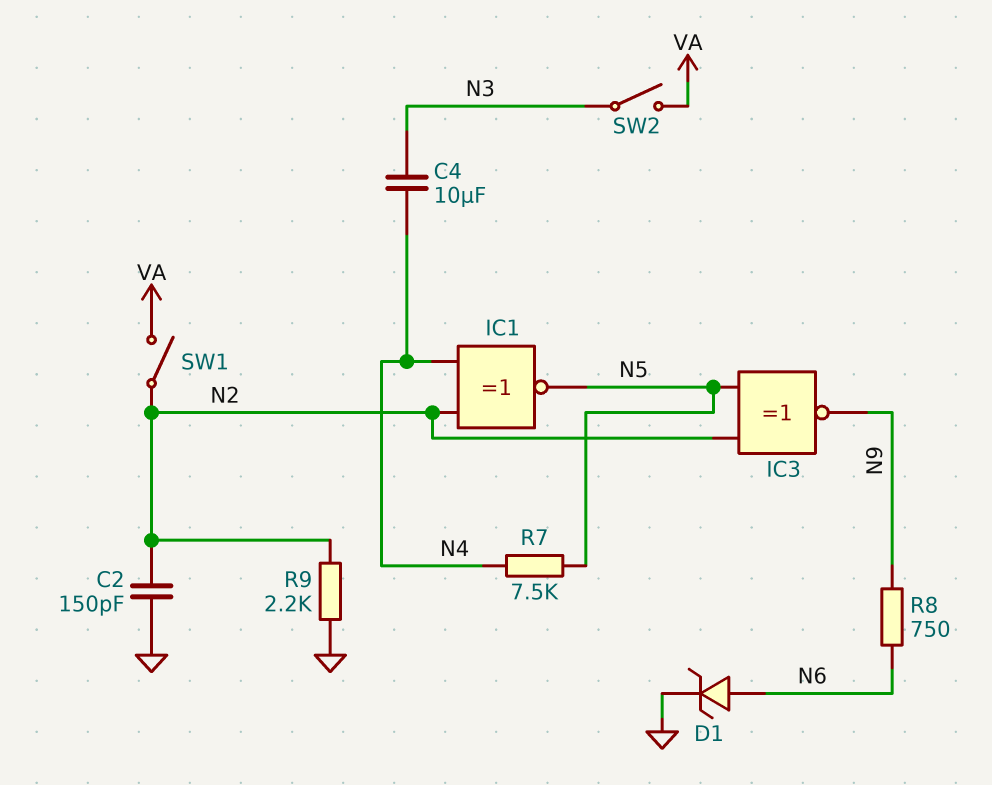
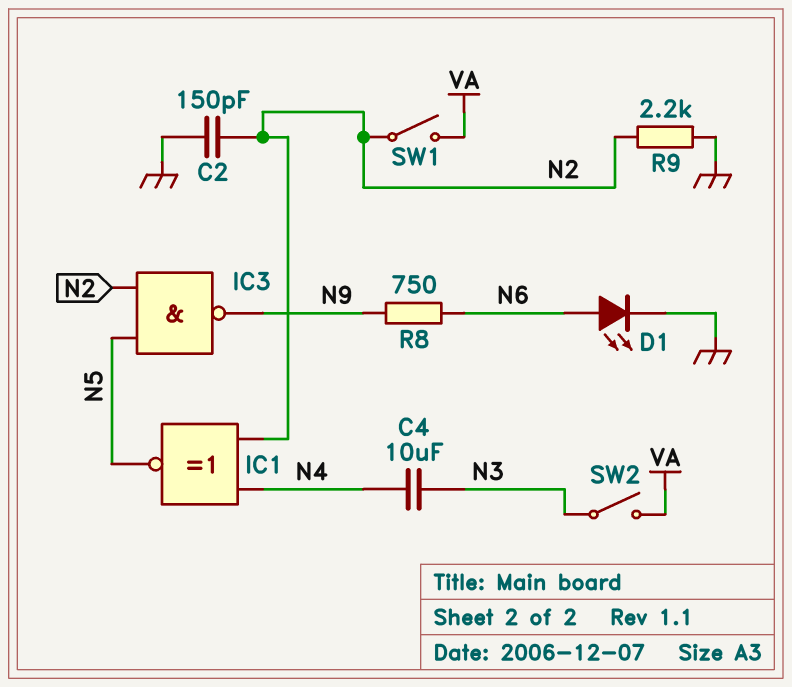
D1: zener (A N6, K GND) -> LED (A N6, K GND)
IC3: XNOR (in N2, in N5, out N9) -> NAND (in N2, in N5, out N9)
R7: 7.5k (N4, N5) -> none

